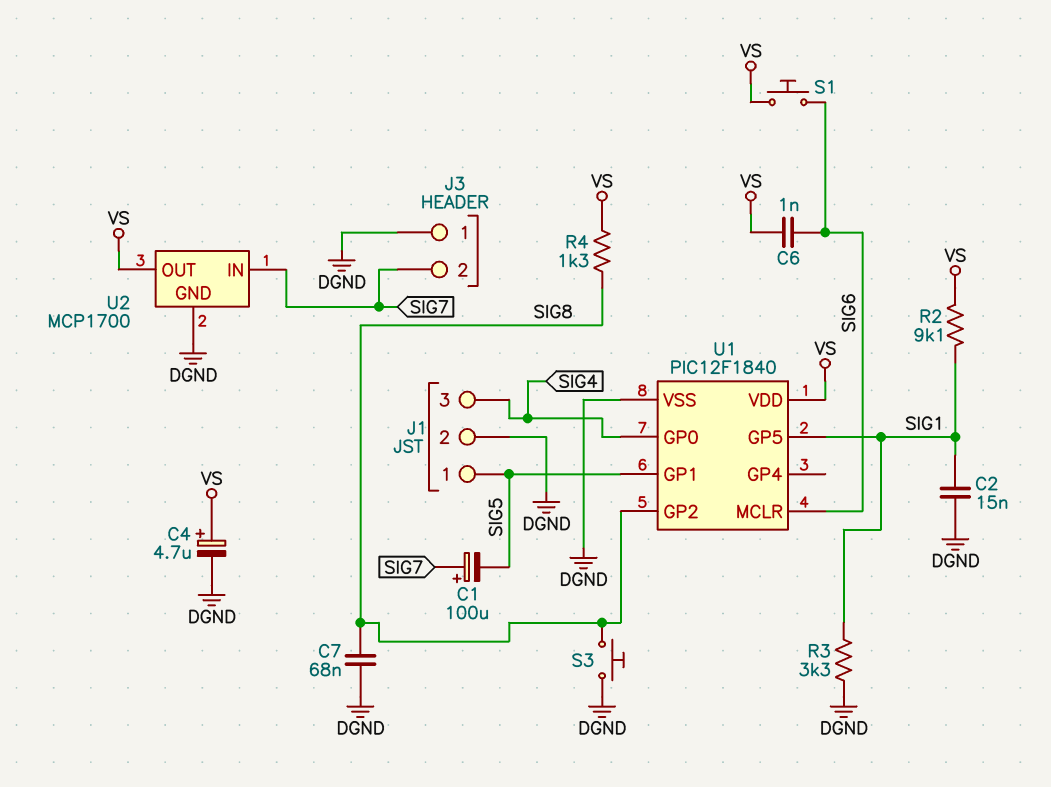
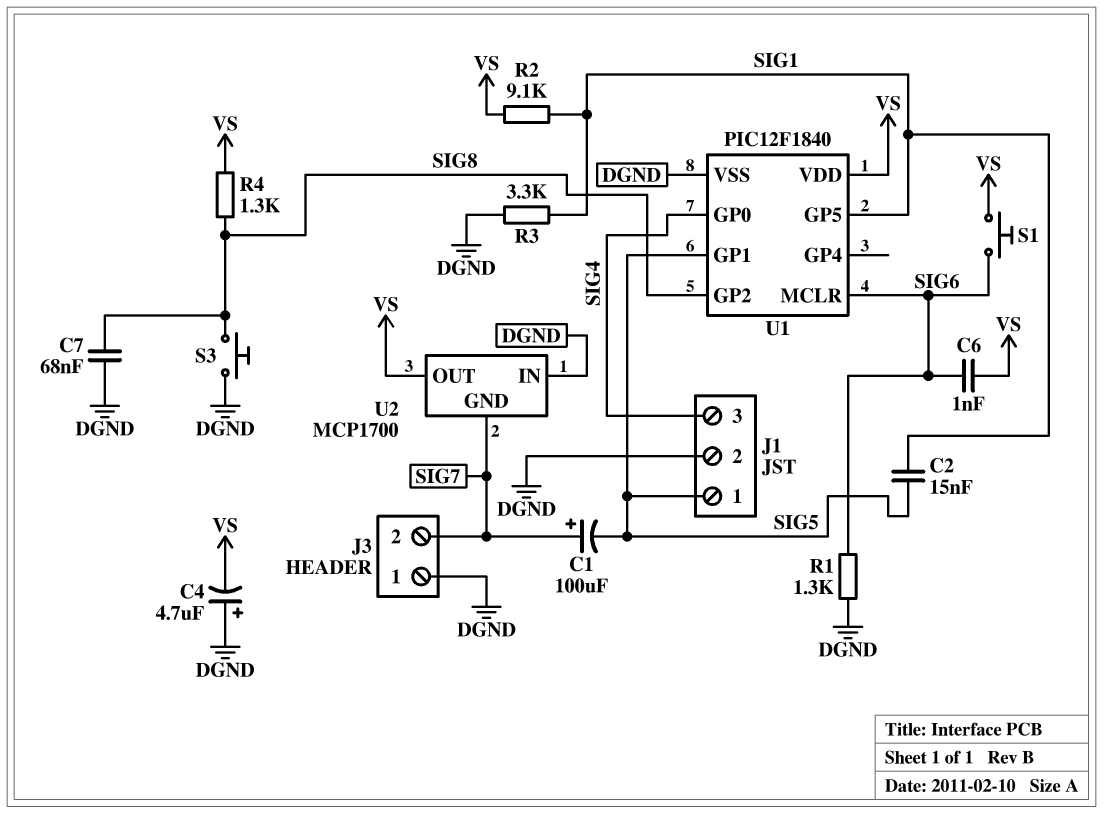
C2: 15nF (DGND, SIG1) -> 15nF (SIG1, SIG5)
C4: 4.7uF (plus VS, minus DGND) -> 4.7uF (plus DGND, minus VS)
R1: none -> 1.3k (DGND, SIG6)
U2 pin GND: DGND -> SIG7
U2 pin IN: SIG7 -> DGND

